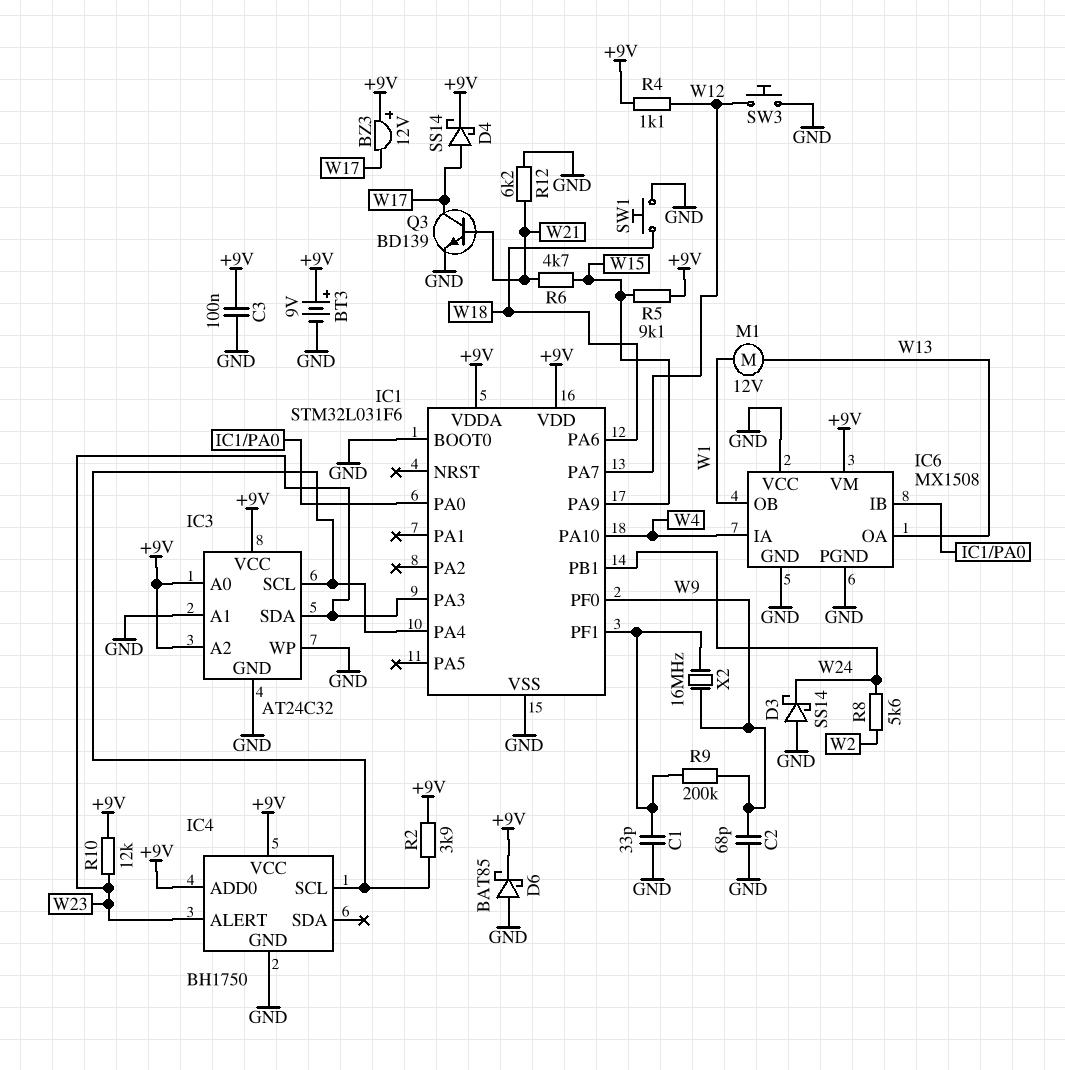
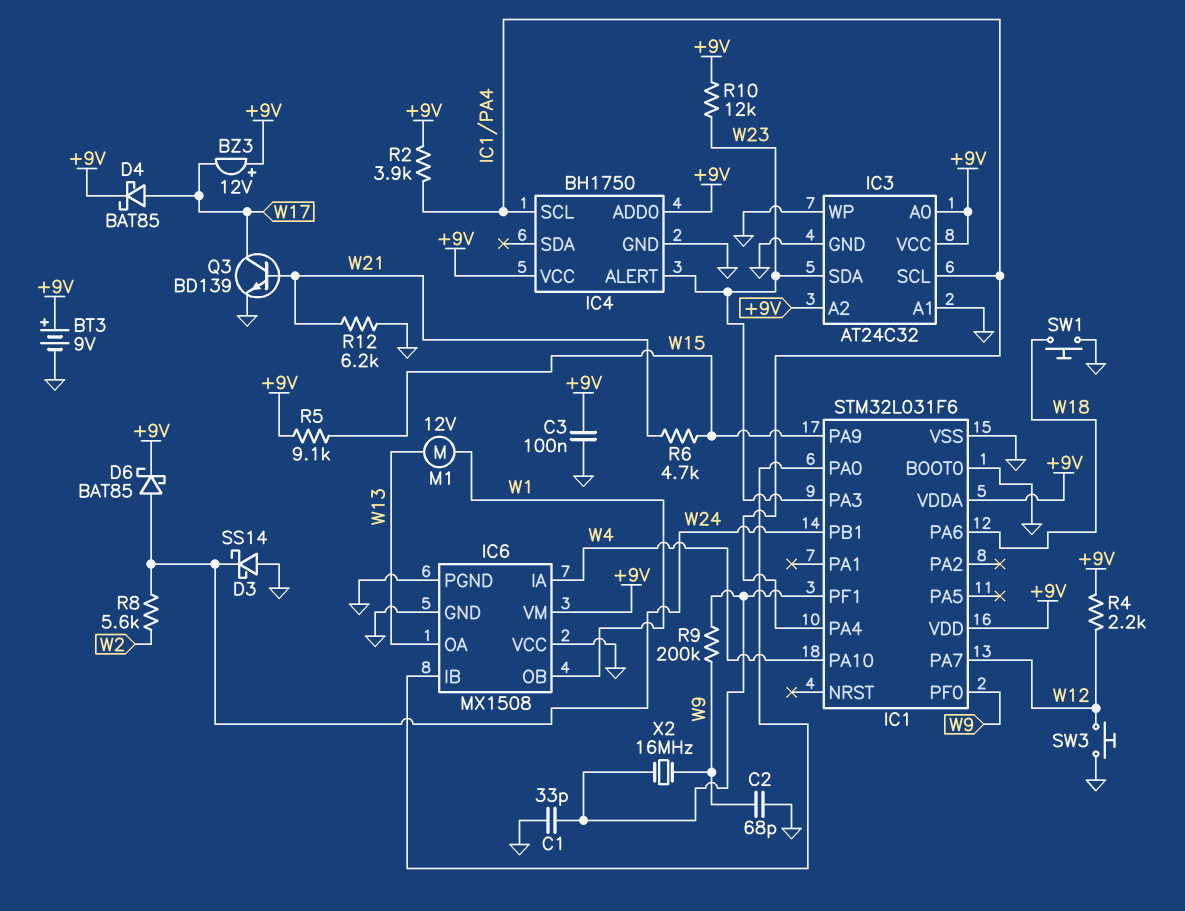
D4: schottky SS14 (A W17, K +9V) -> schottky BAT85 (A W17, K +9V)
D6: schottky BAT85 (A GND, K +9V) -> schottky BAT85 (A W24, K +9V)
R4: 1.1k (+9V, W12) -> 2.2k (+9V, W12)

